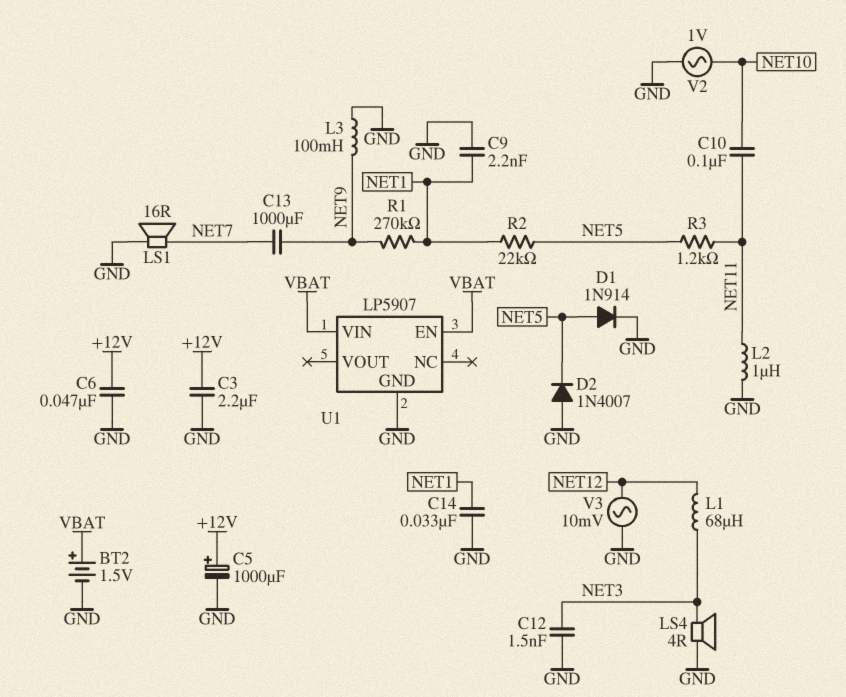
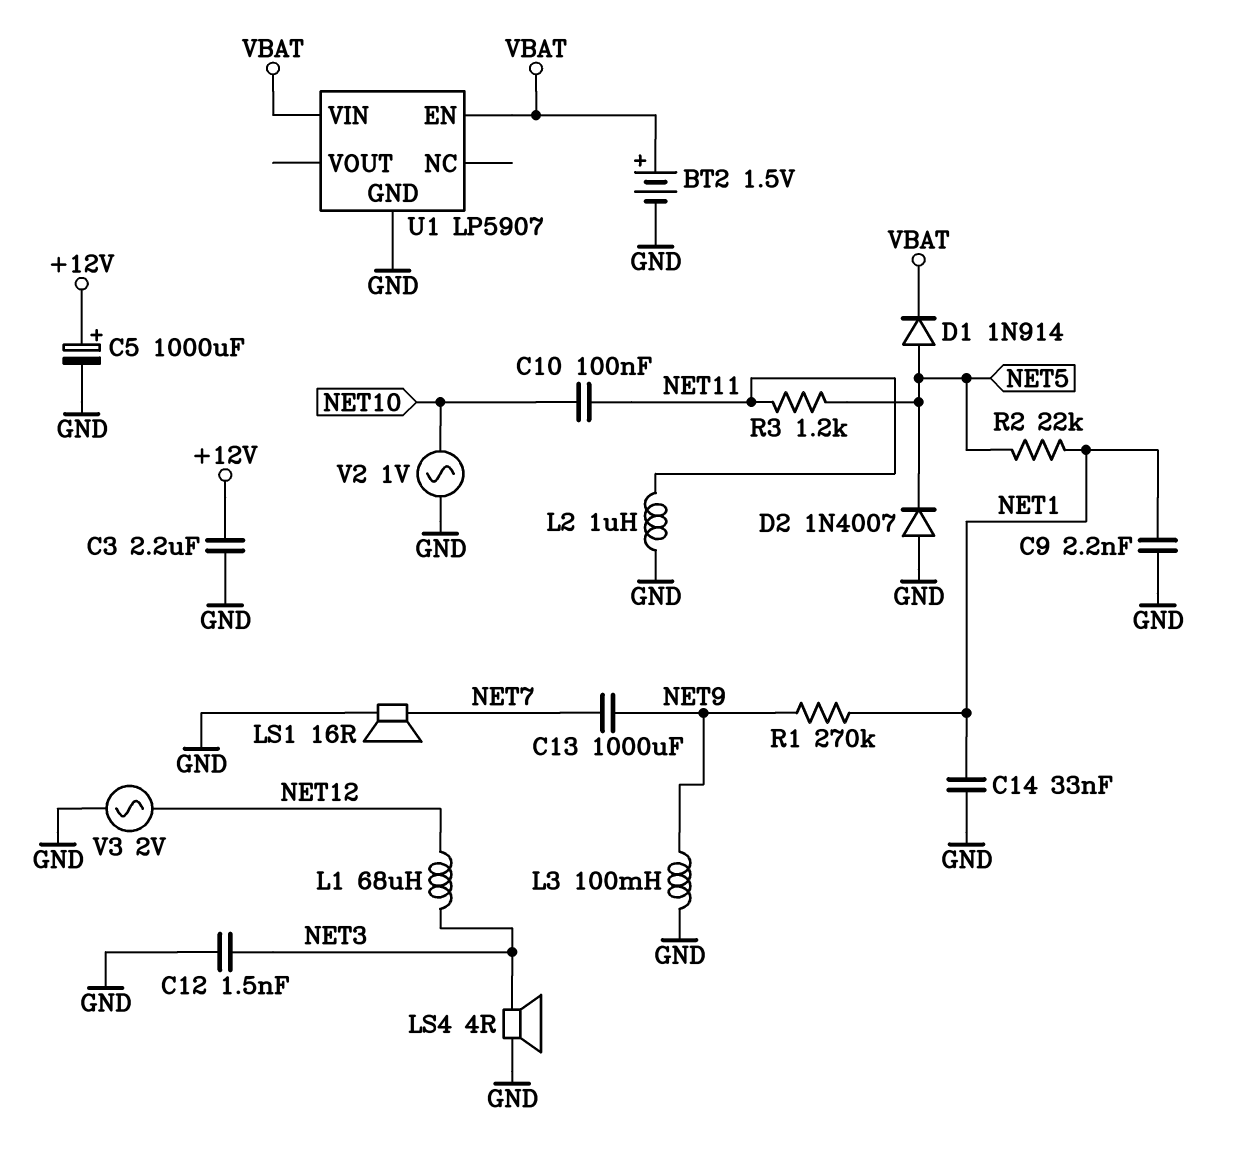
C6: 47nF (+12V, GND) -> none
D1: diode 1N914 (A NET5, K GND) -> diode 1N914 (A NET5, K VBAT)
V3: AC 10mV (GND, NET12) -> AC 2V (GND, NET12)

